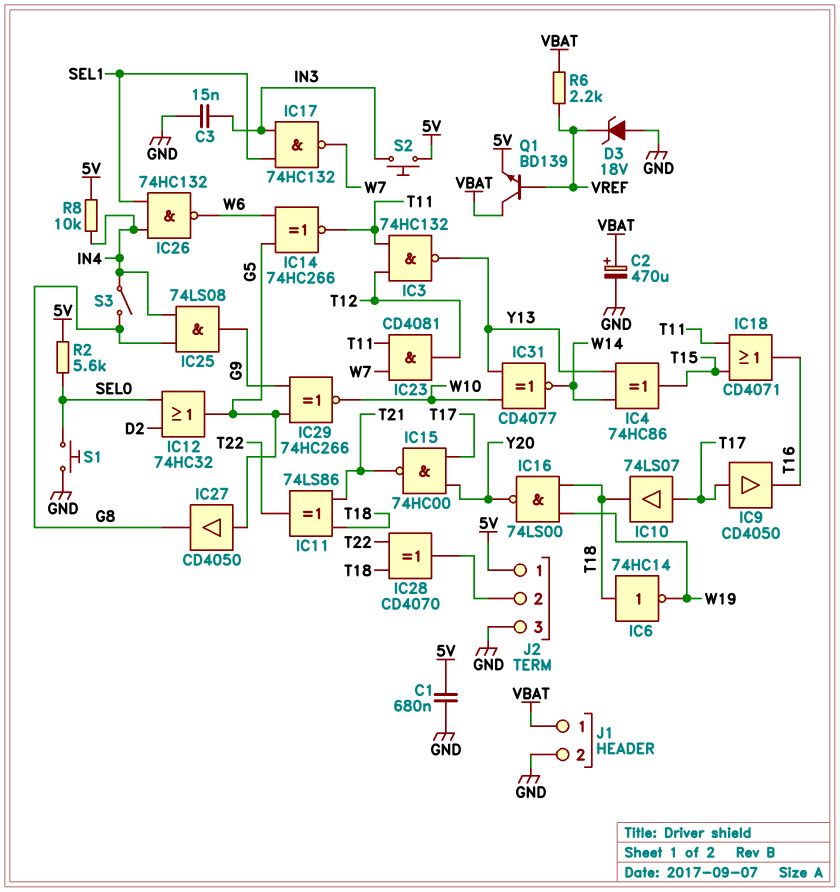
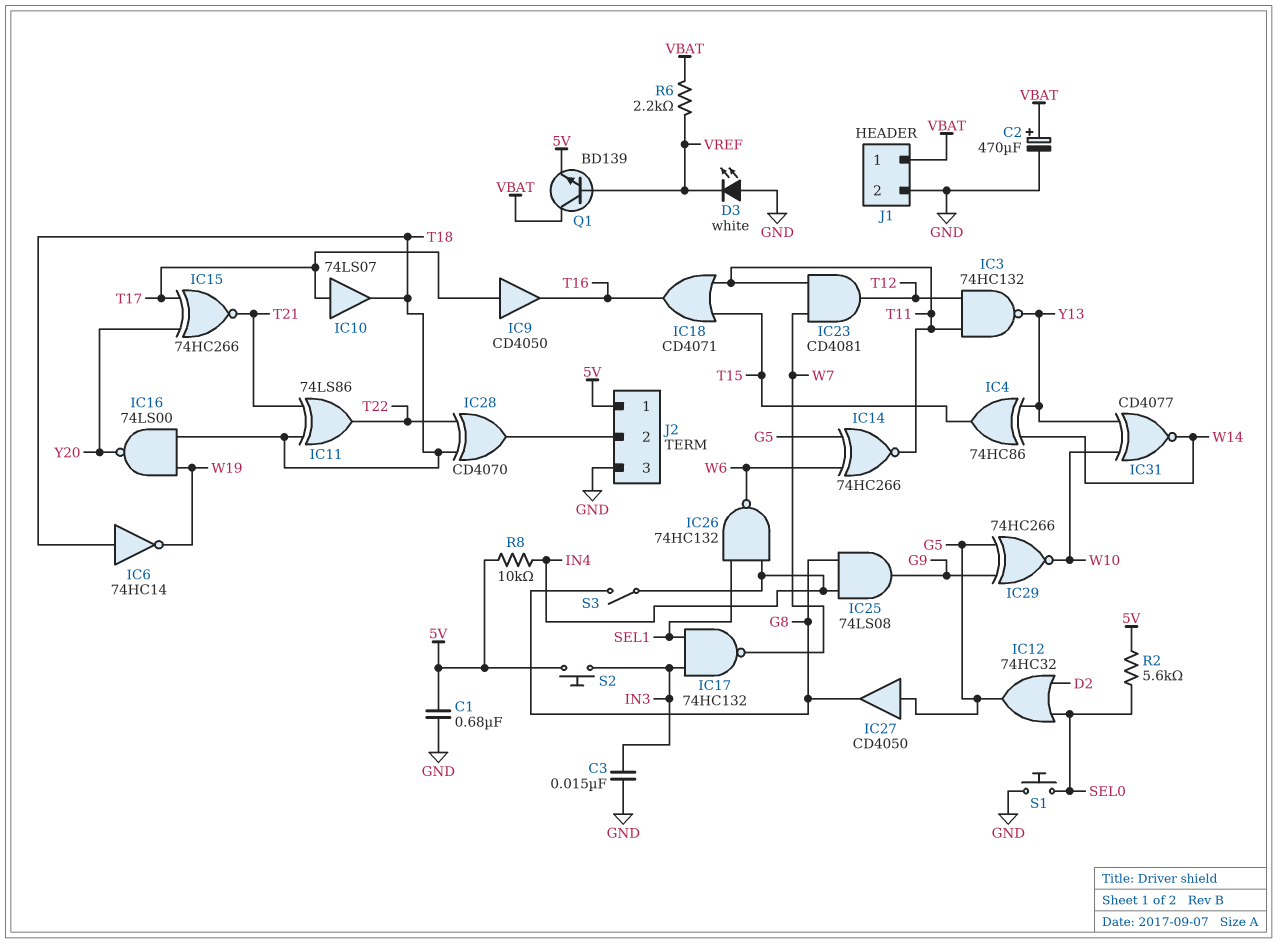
D3: zener 18V (A GND, K VREF) -> LED white (A GND, K VREF)
IC15: NAND 74HC00 (in T17, in Y20, out T21) -> XNOR 74HC266 (in T17, in Y20, out T21)

